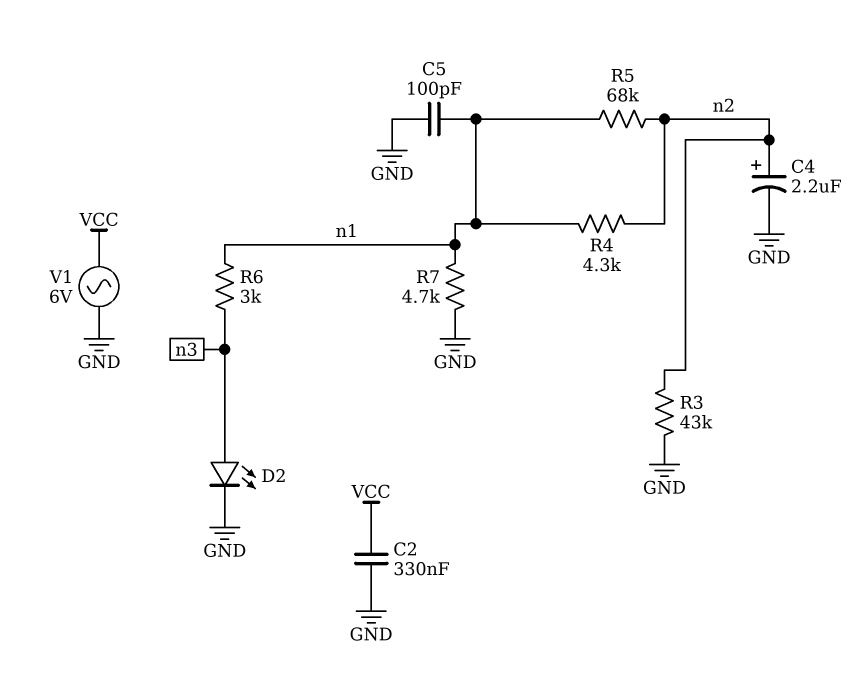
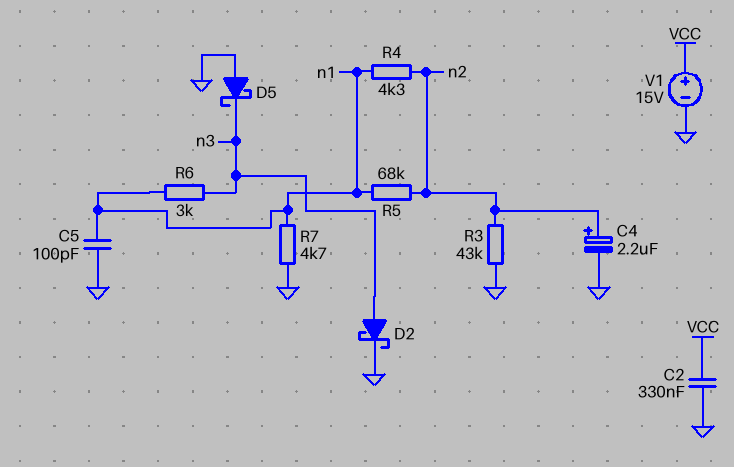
D2: LED (A n3, K GND) -> schottky (A n3, K GND)
D5: none -> schottky (A GND, K n3)
V1: AC 6V (GND, VCC) -> 15V (plus VCC, minus GND)

